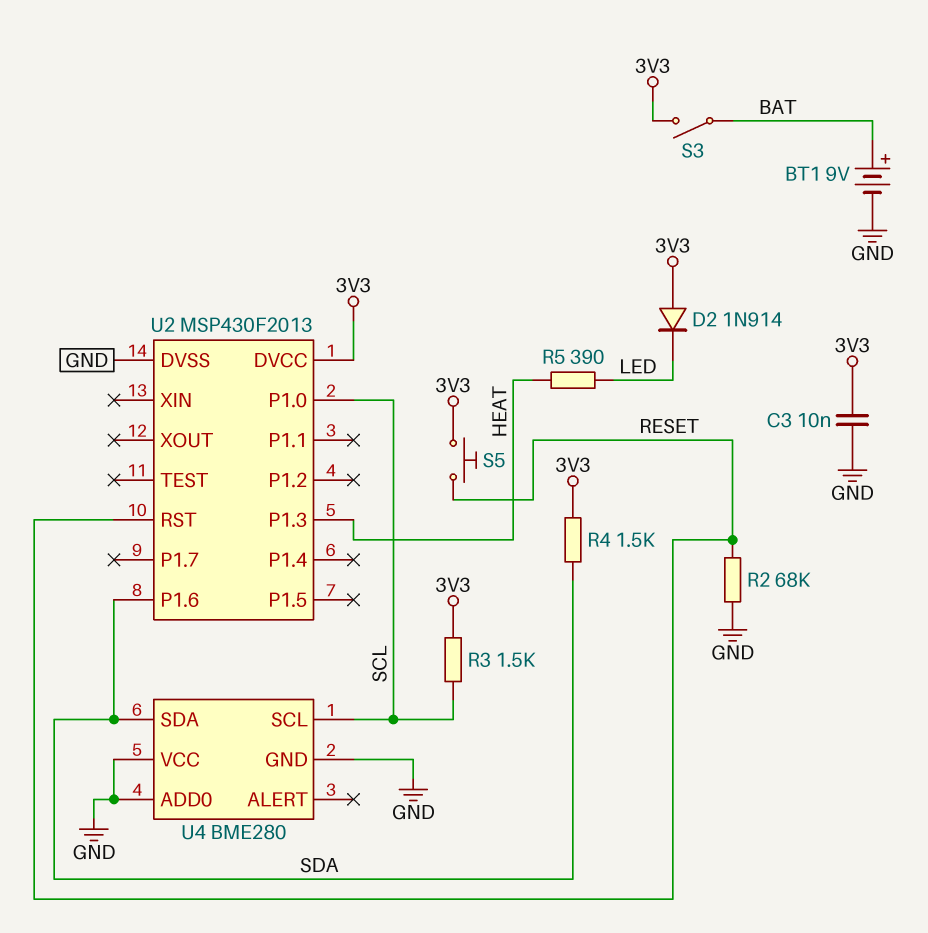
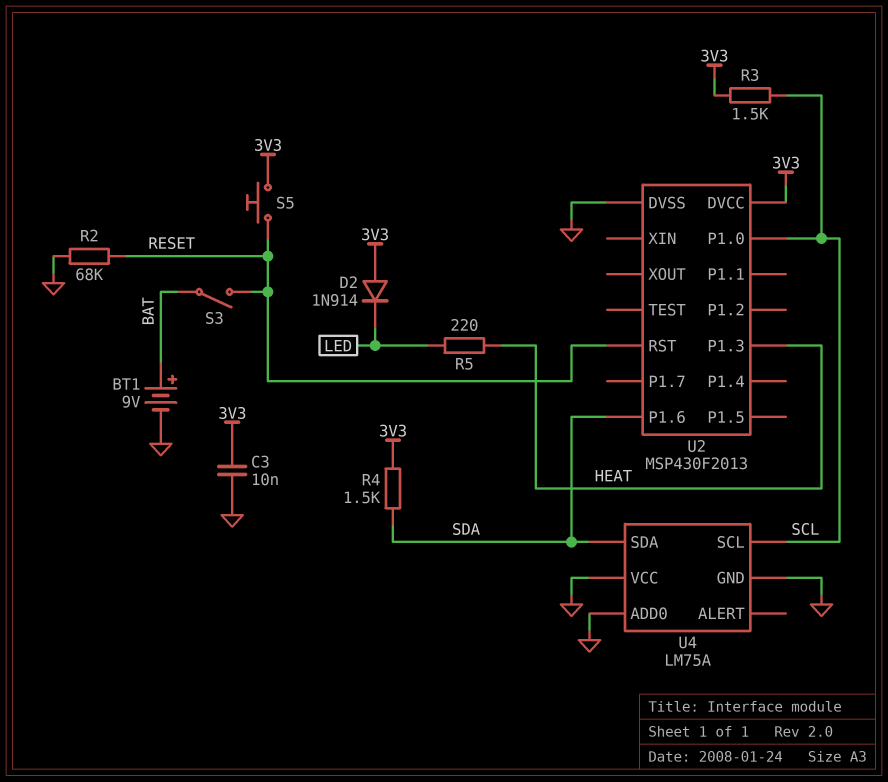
R5: 390 (HEAT, LED) -> 220 (HEAT, LED)
S3: switch (3V3, BAT) -> switch (BAT, RESET)
U4: BME280 -> LM75A

